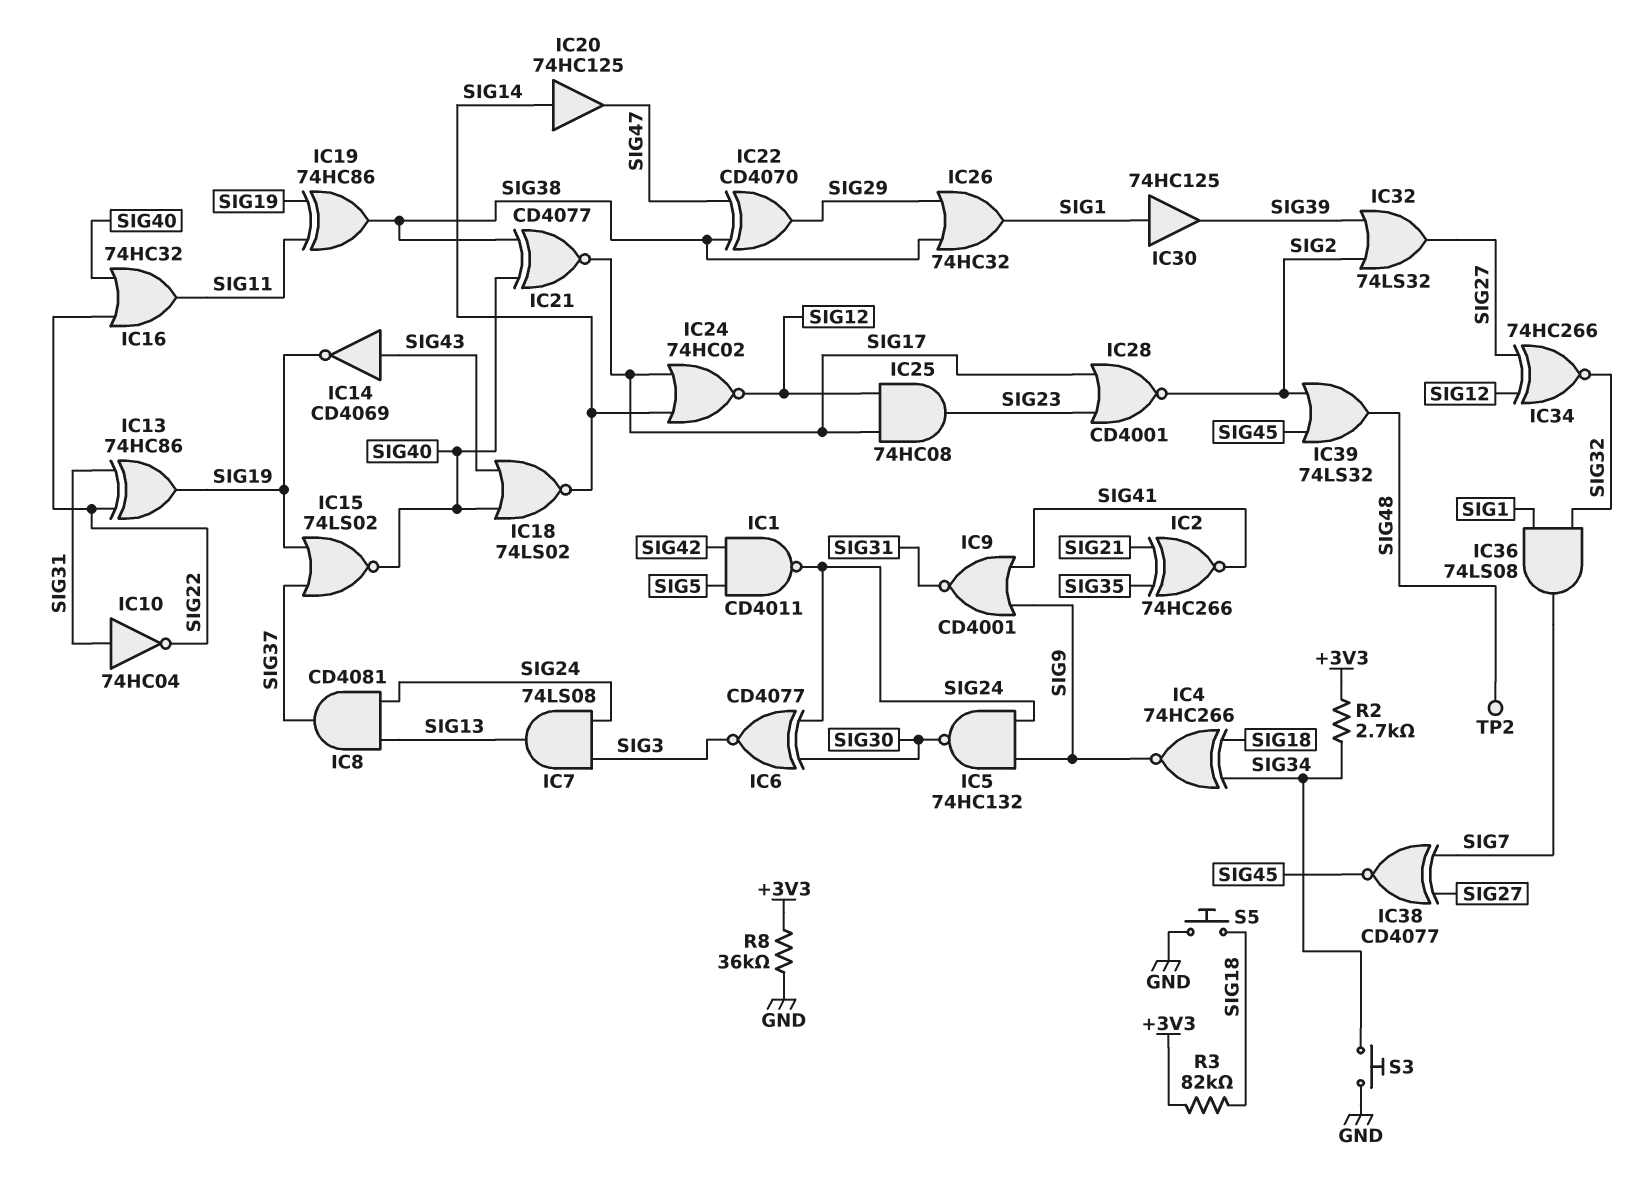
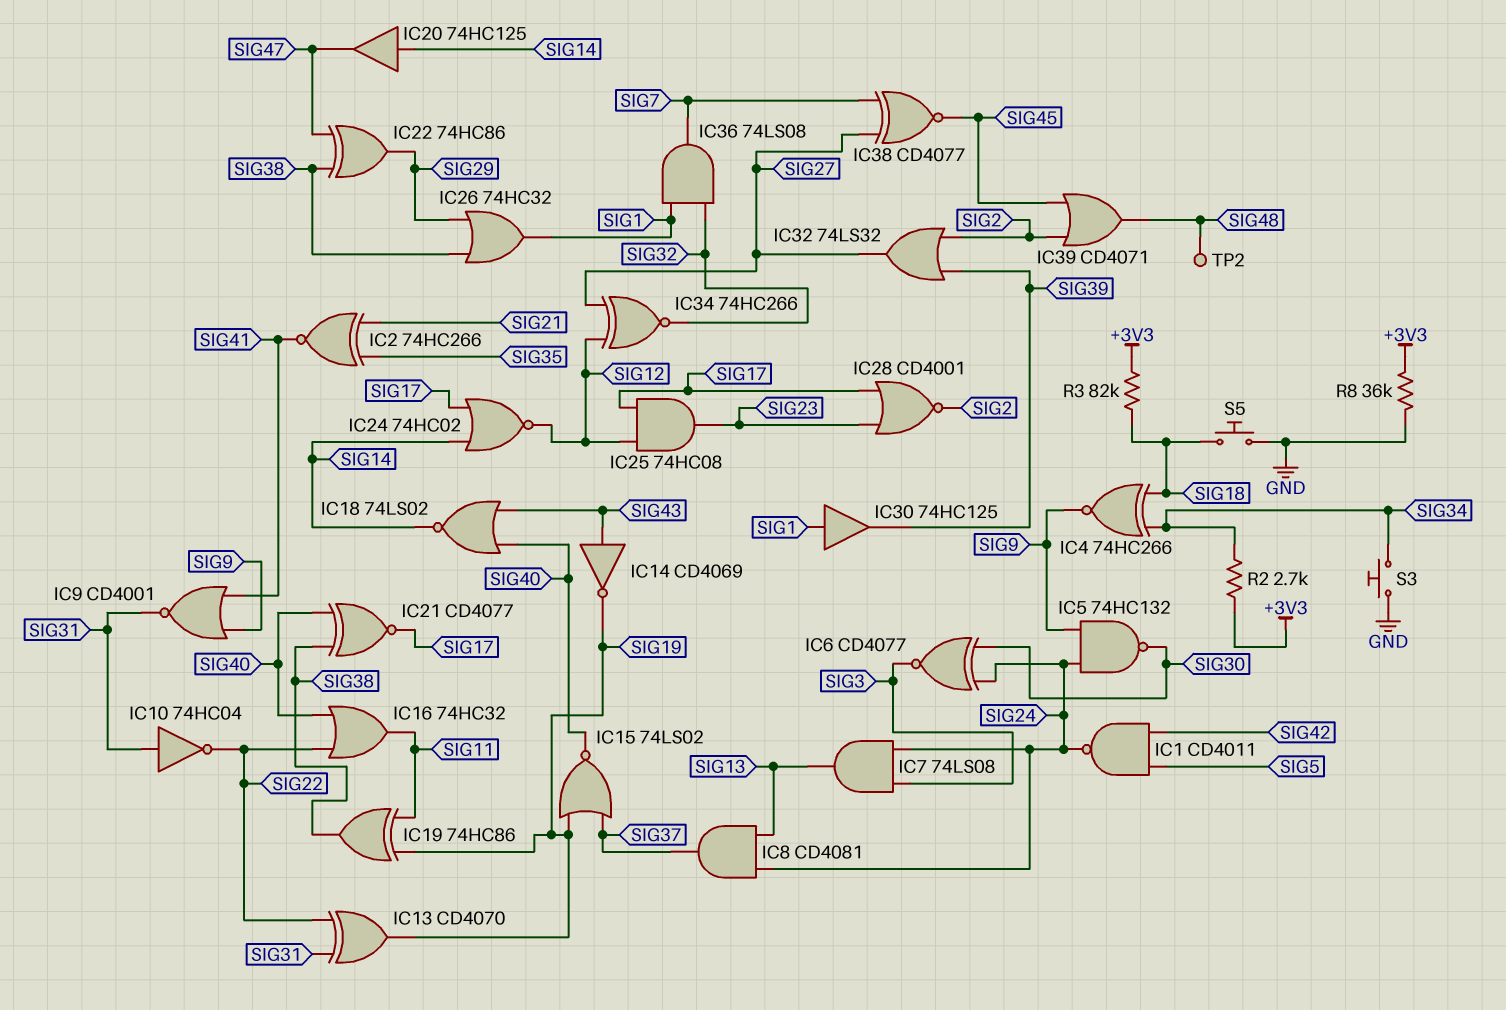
IC13: XOR 74HC86 (in SIG22, in SIG31, out SIG19) -> XOR CD4070 (in SIG22, in SIG31, out SIG19)
IC22: XOR CD4070 (in SIG38, in SIG47, out SIG29) -> XOR 74HC86 (in SIG38, in SIG47, out SIG29)
IC39: OR 74LS32 (in SIG2, in SIG45, out SIG48) -> OR CD4071 (in SIG2, in SIG45, out SIG48)

